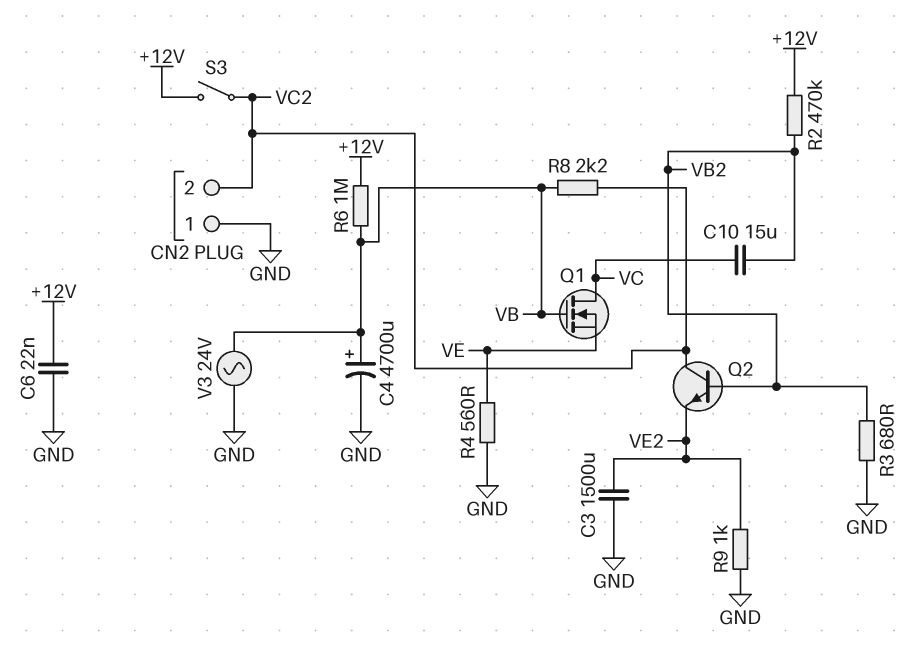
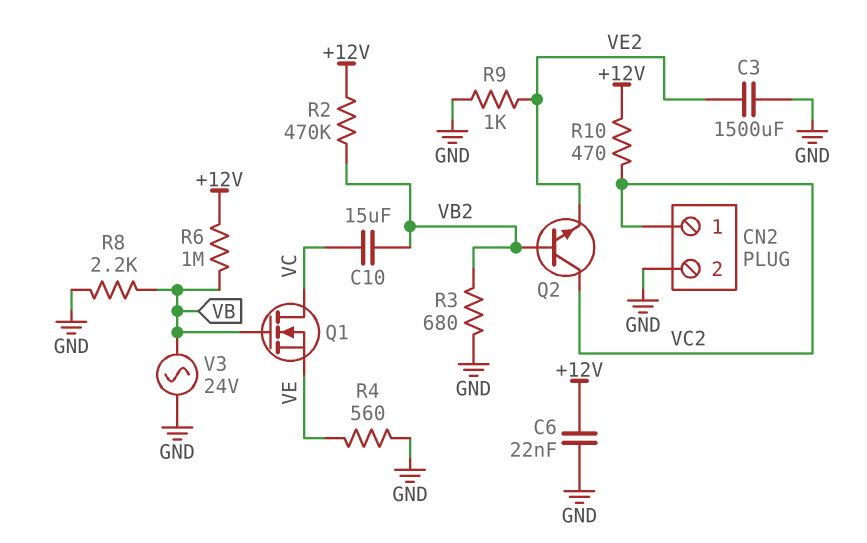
C4: 4700uF (plus VB, minus GND) -> none
CN2 pin 1: GND -> VC2
CN2 pin 2: VC2 -> GND
R8: 2.2k (VB, VC2) -> 2.2k (GND, VB)
R10: none -> 470 (+12V, VC2)
S3: switch (+12V, VC2) -> none

